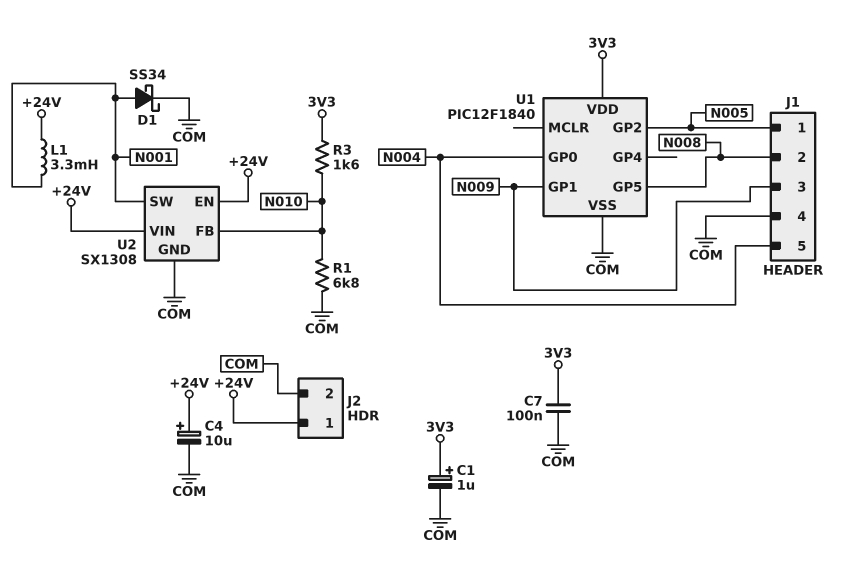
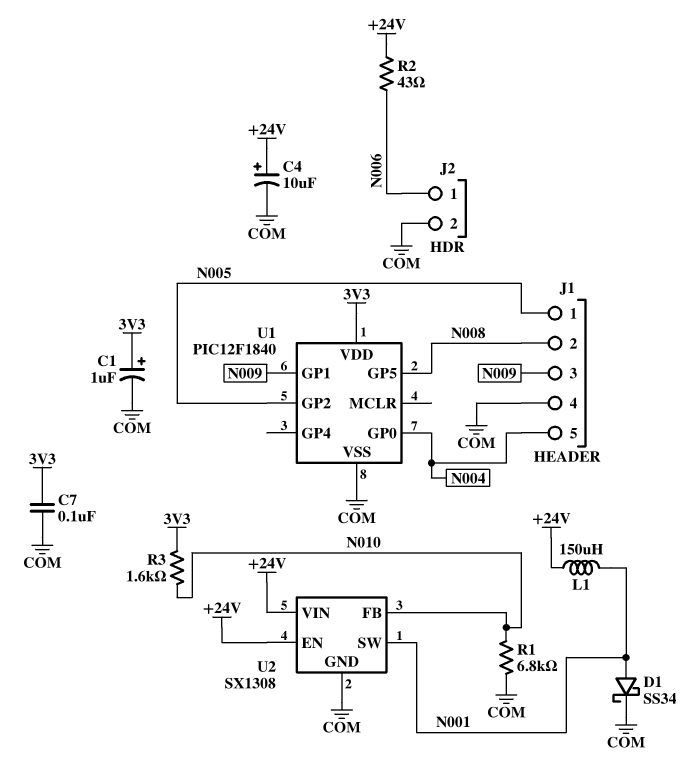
J2 pin 1: +24V -> N006
L1: 3.3mH (+24V, N001) -> 150uH (+24V, N001)
R2: none -> 43 (+24V, N006)

